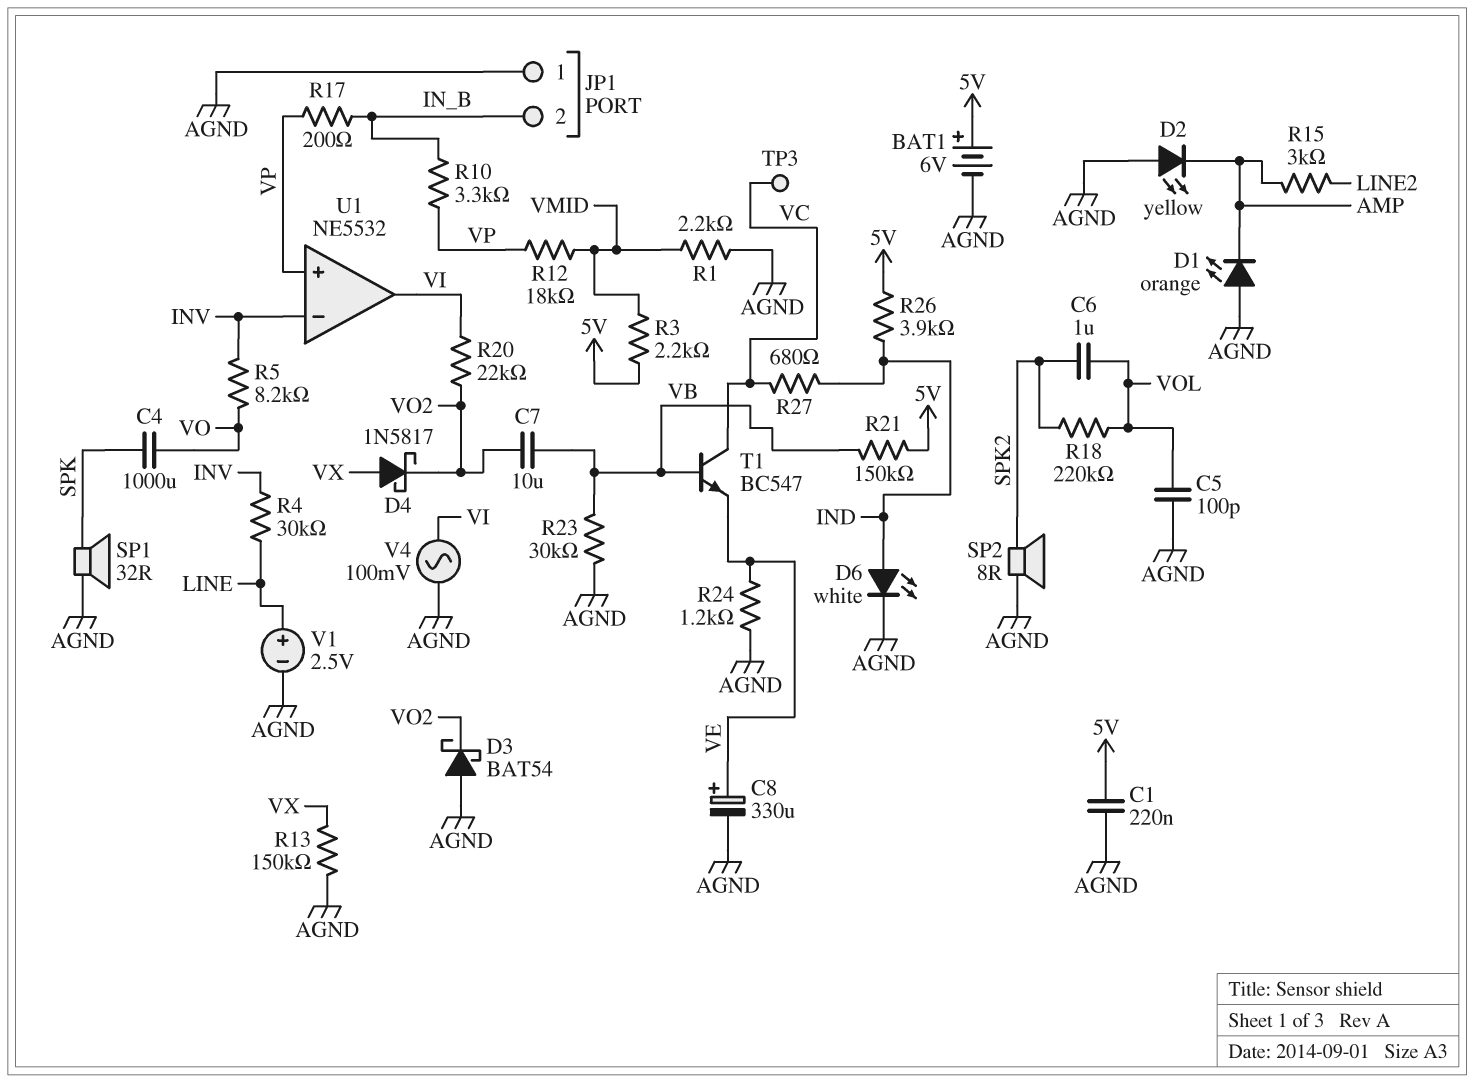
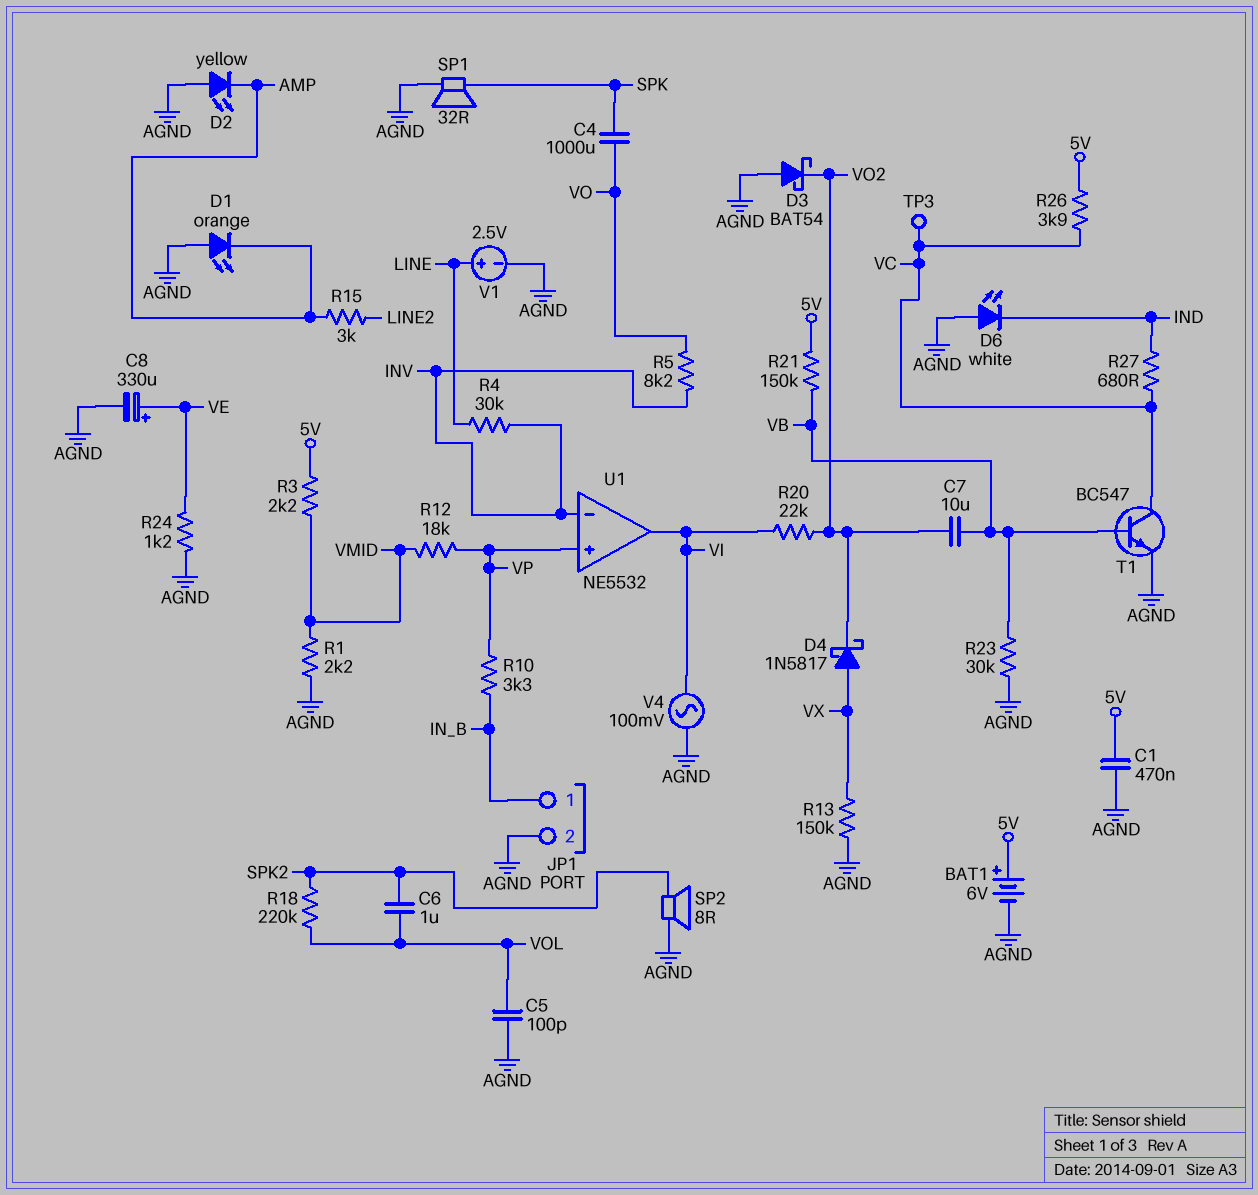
C1: 220nF (5V, AGND) -> 470nF (5V, AGND)
D6: LED white (A IND, K AGND) -> LED white (A AGND, K IND)
JP1 pin 1: AGND -> IN_B
JP1 pin 2: IN_B -> AGND
R17: 200 (IN_B, VP) -> none
R26: 3.9k (5V, IND) -> 3.9k (5V, VC)
T1: NPN BC547 (B VB, C VC, E VE) -> NPN BC547 (B VB, C VC, E AGND)

